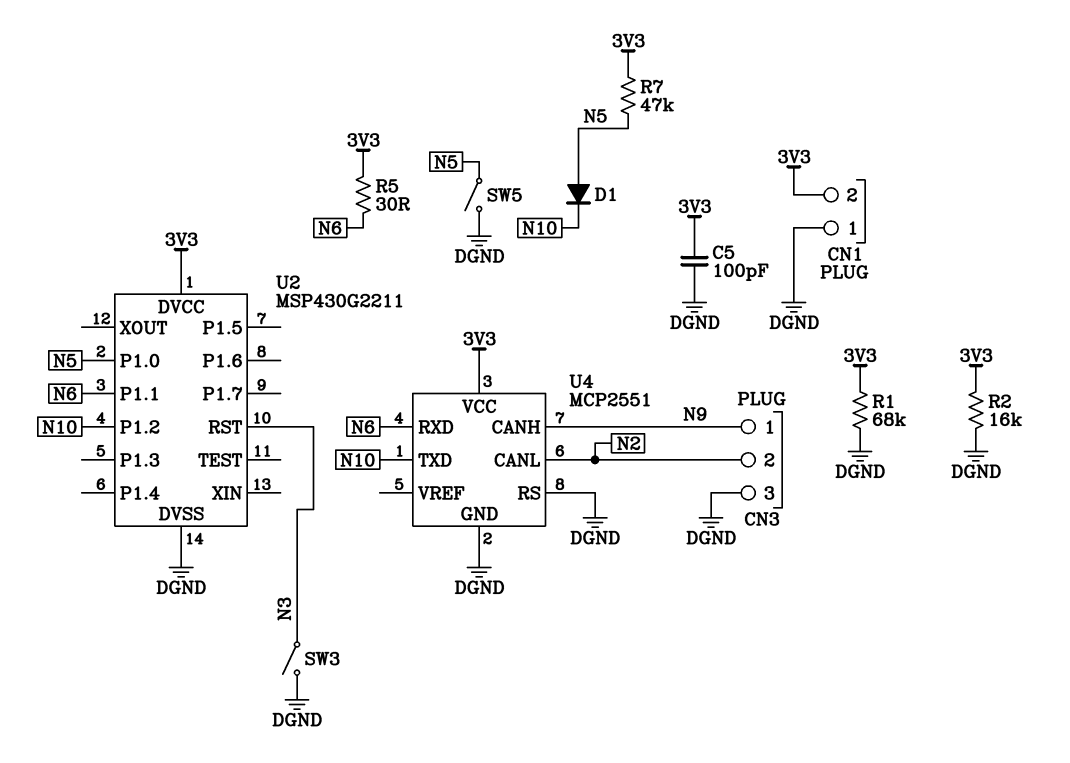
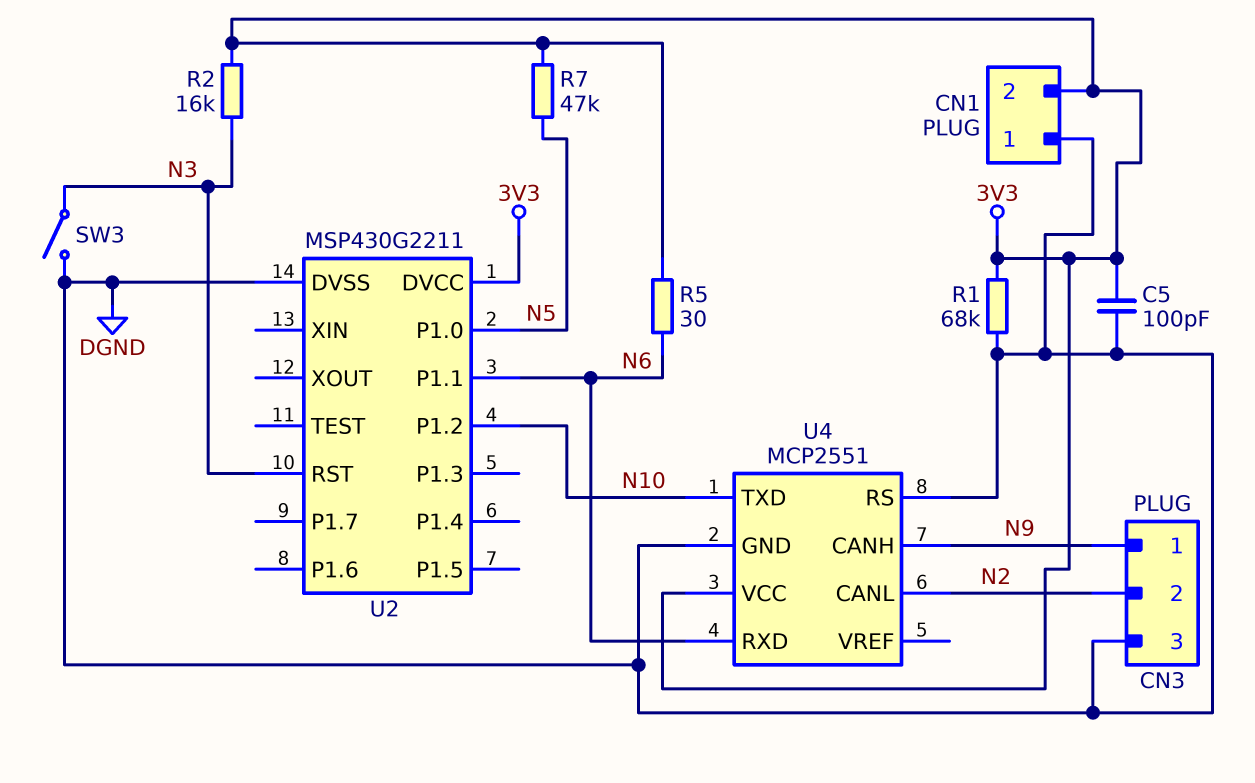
D1: diode (A N5, K N10) -> none
R2: 16k (3V3, DGND) -> 16k (3V3, N3)
SW5: switch (DGND, N5) -> none

